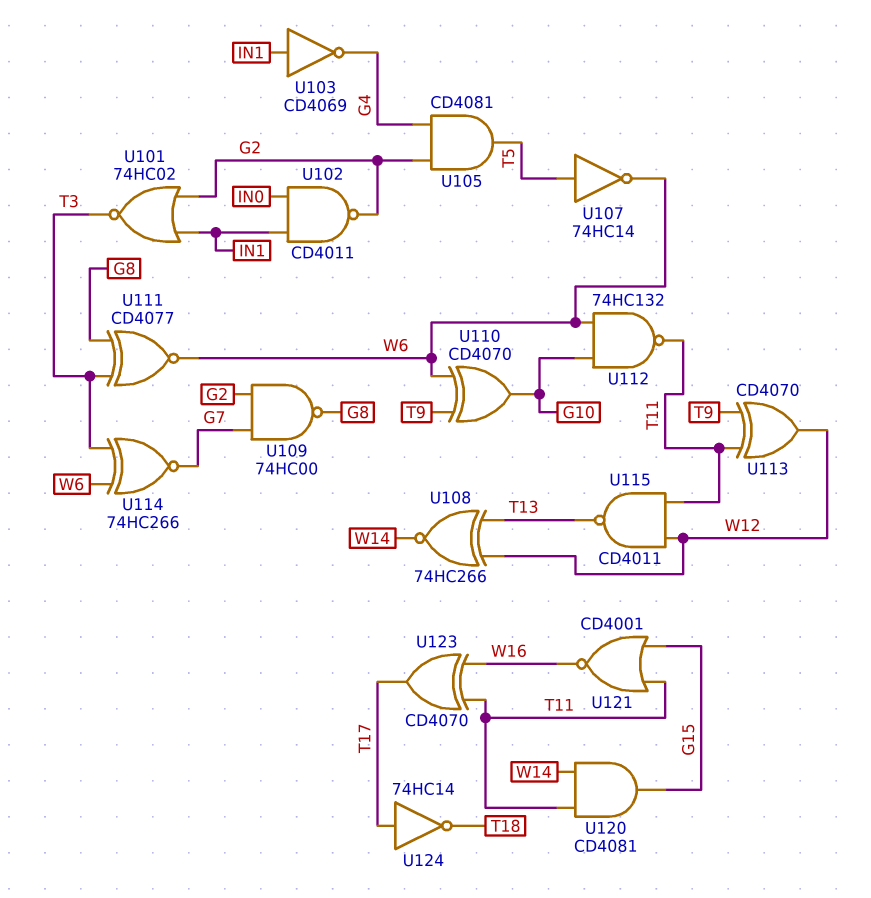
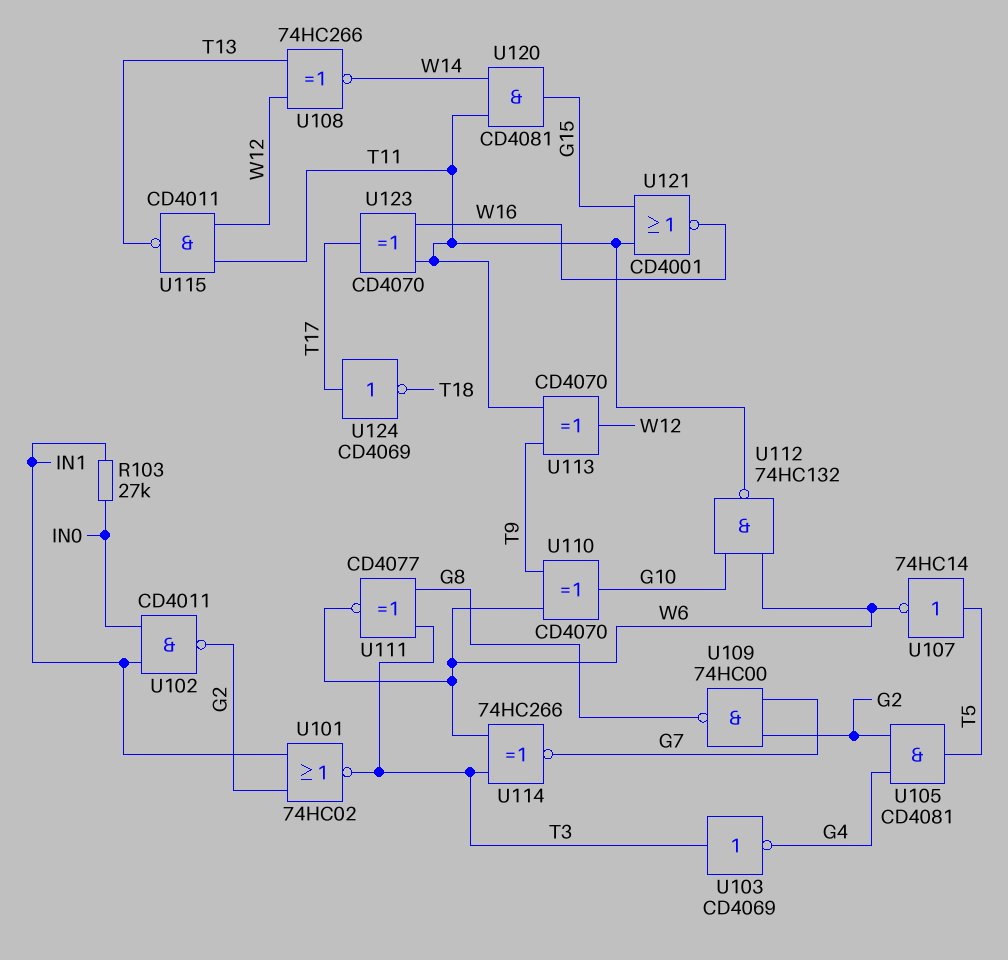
R103: none -> 27k (IN0, IN1)
U103: NOT CD4069 (in IN1, out G4) -> NOT CD4069 (in T3, out G4)
U124: NOT 74HC14 (in T17, out T18) -> NOT CD4069 (in T17, out T18)

